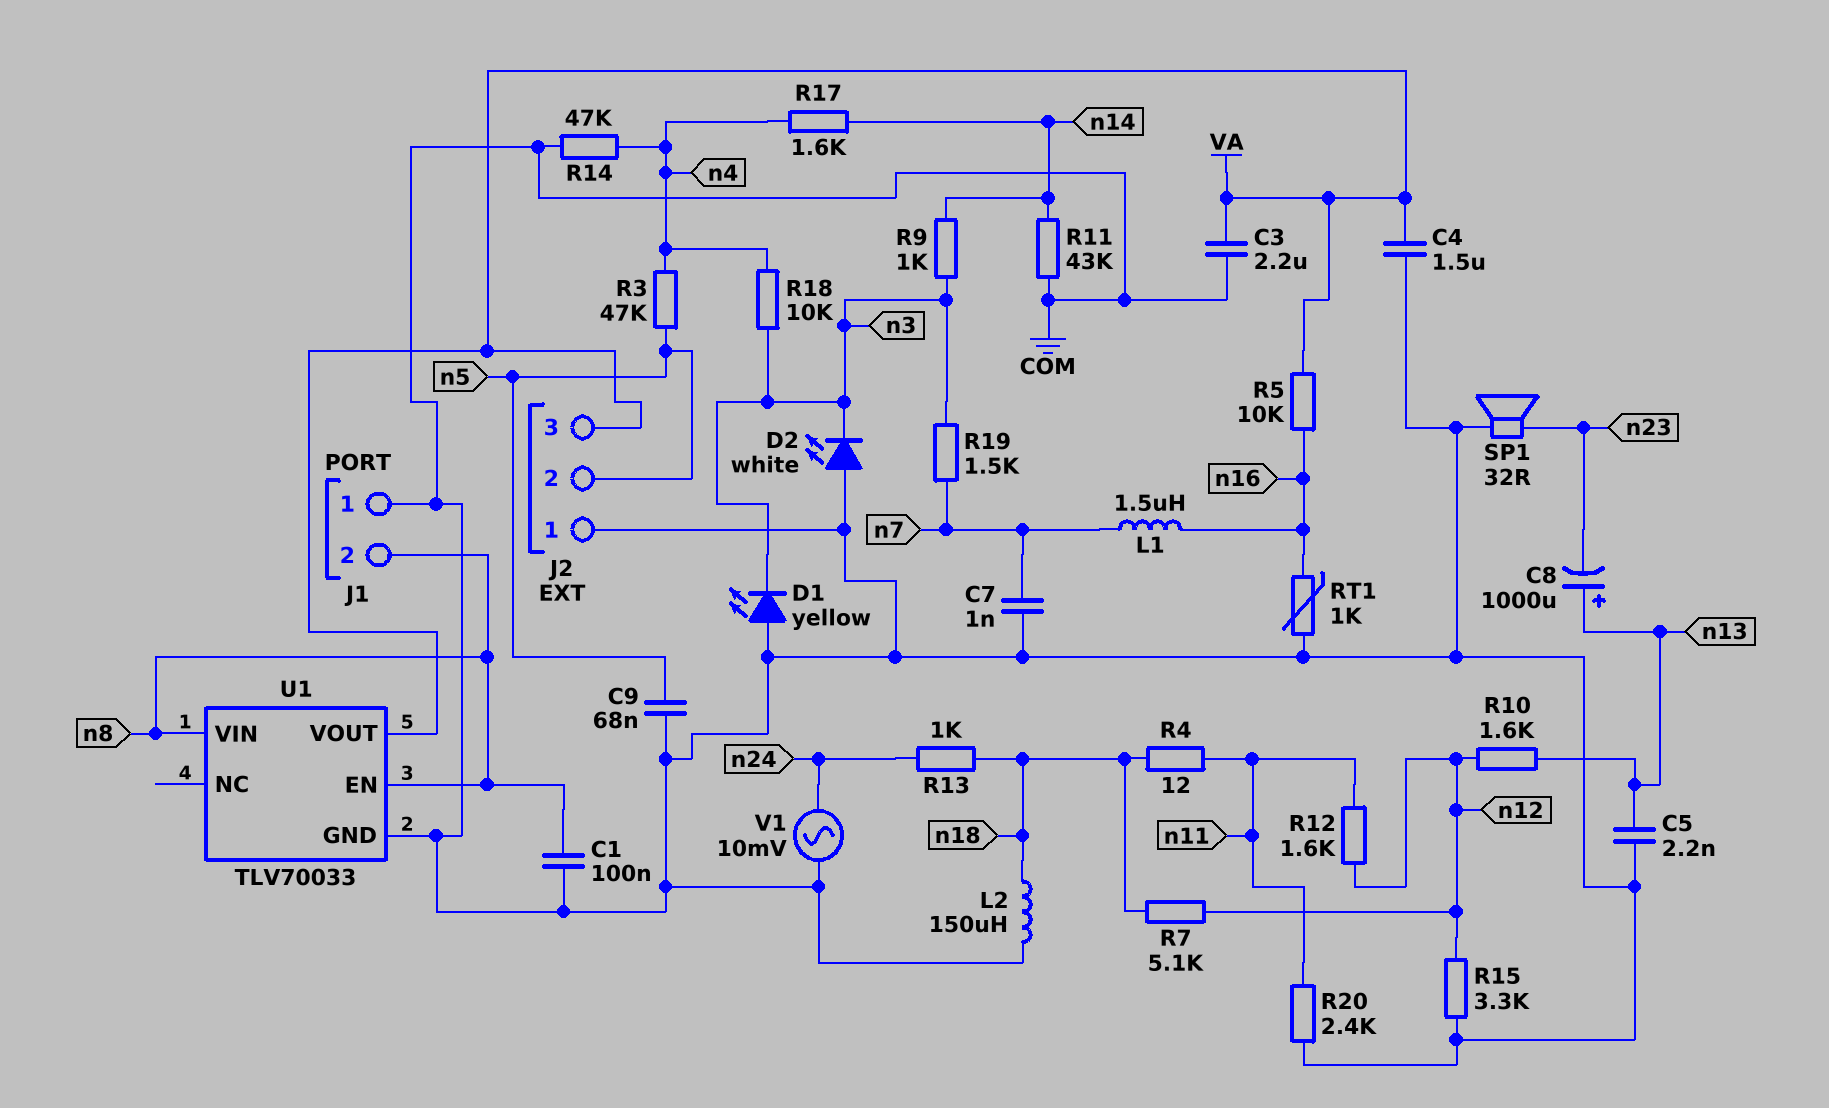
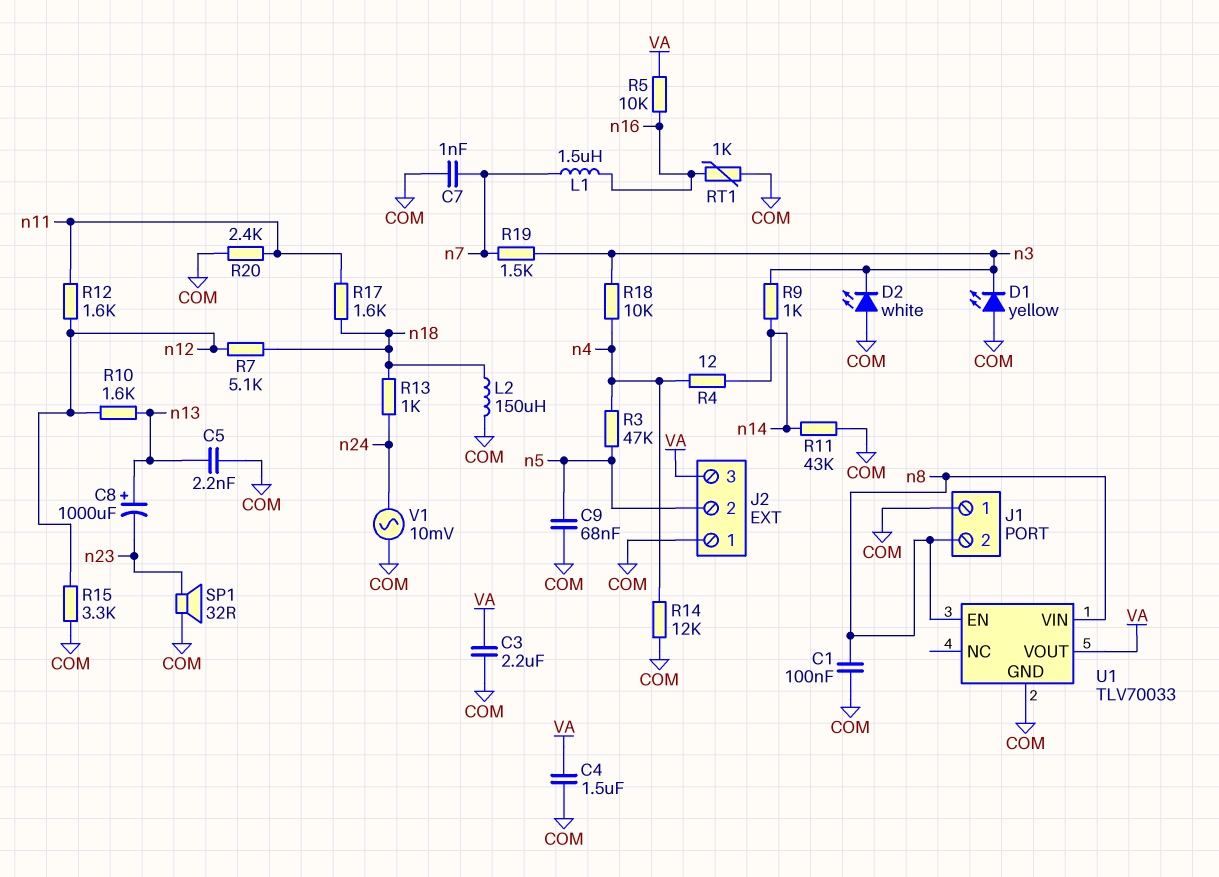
R4: 12 (n11, n18) -> 12 (n4, n14)
R14: 47k (COM, n4) -> 12k (COM, n4)
R17: 1.6k (n4, n14) -> 1.6k (n11, n18)

